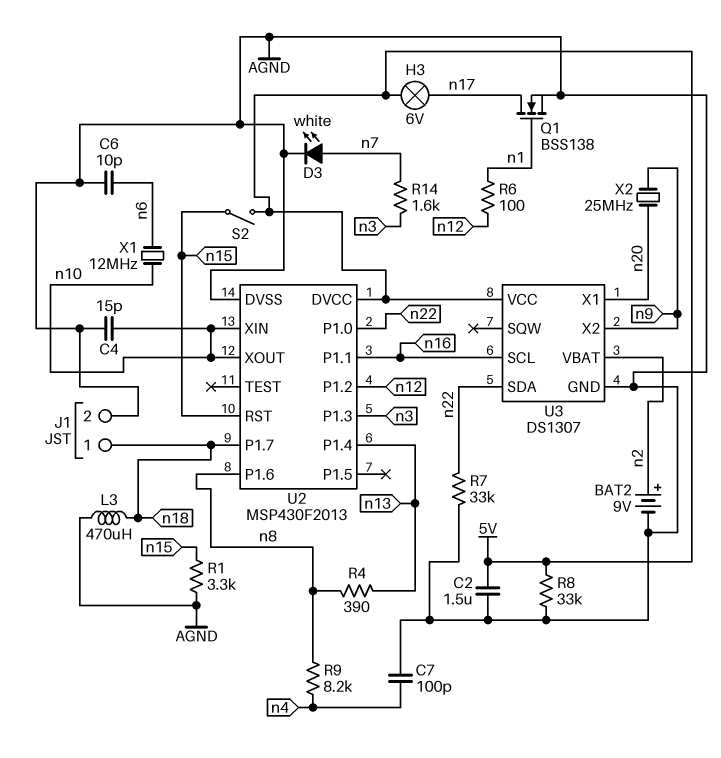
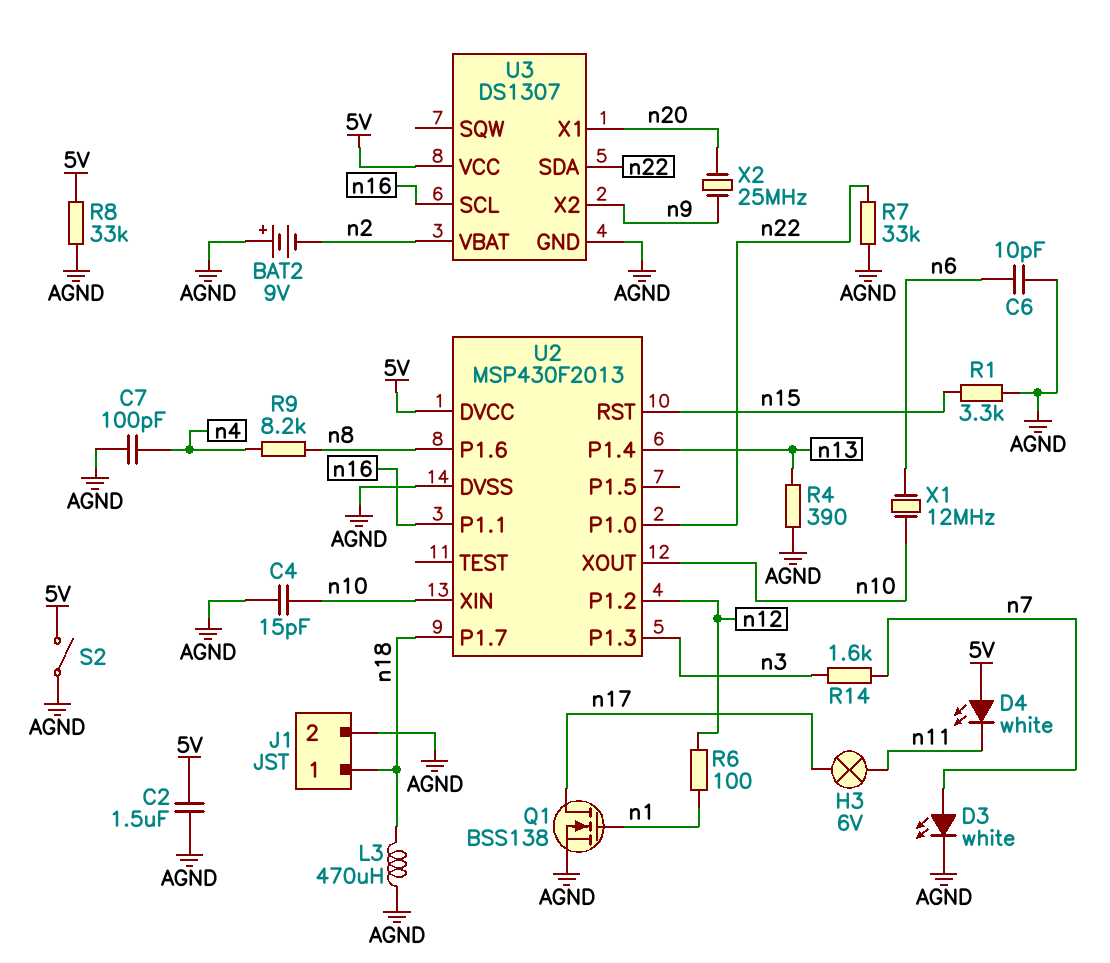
BAT2: 9V (plus n2, minus AGND) -> 9V (plus AGND, minus n2)
D4: none -> LED white (A 5V, K n11)
H3: lamp 6V (5V, n17) -> lamp 6V (n11, n17)
R4: 390 (n8, n13) -> 390 (AGND, n13)
S2: switch (5V, n15) -> switch (5V, AGND)

